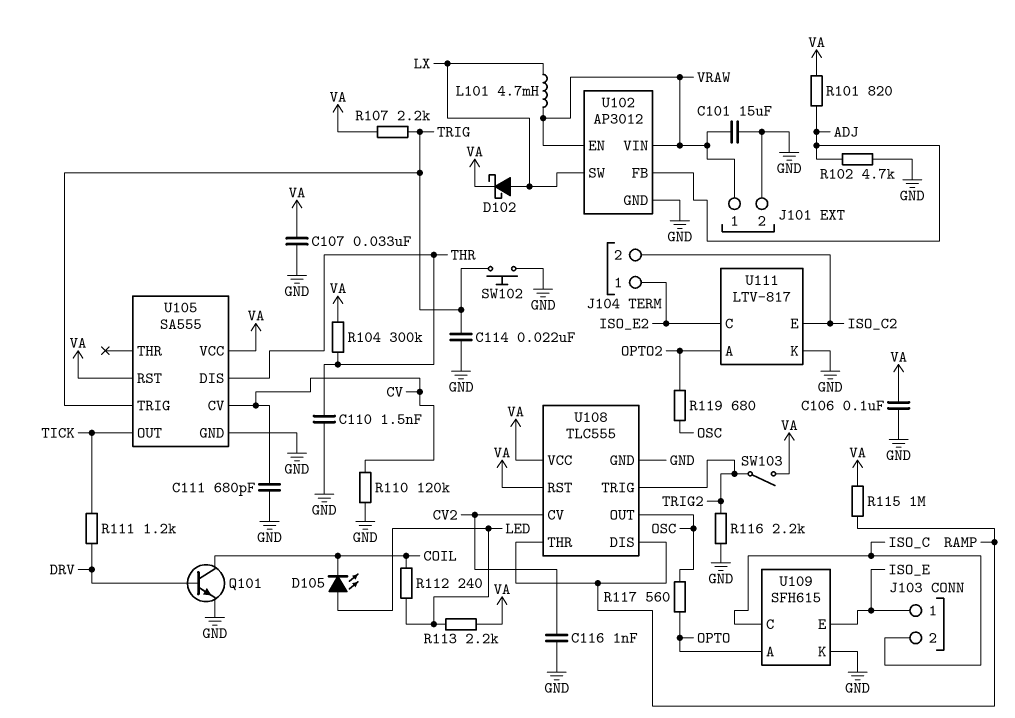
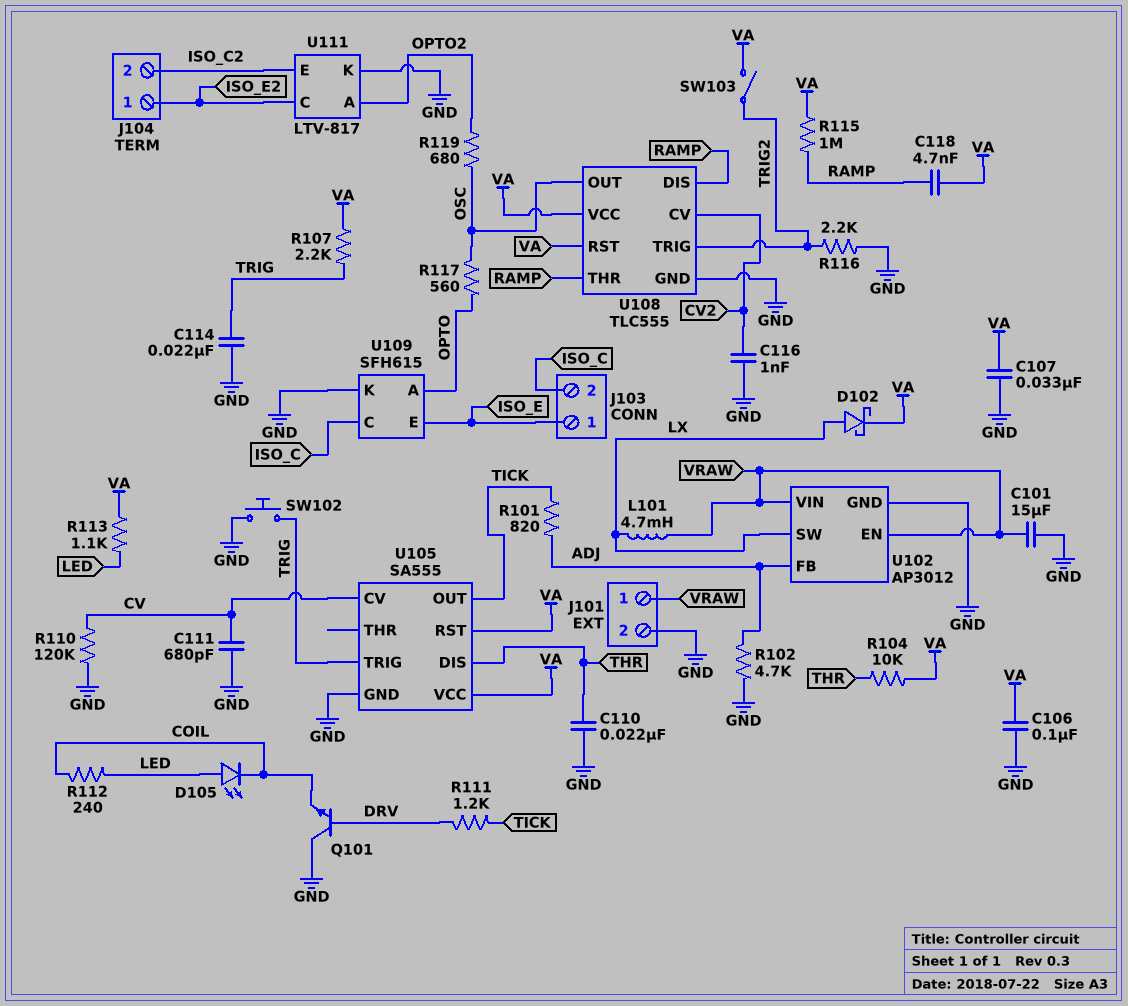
C110: 1.5nF (GND, THR) -> 22nF (GND, THR)
C118: none -> 4.7nF (RAMP, VA)
Q101: NPN (B DRV, C COIL, E GND) -> NPN (B DRV, C GND, E COIL)
R101: 820 (ADJ, VA) -> 820 (ADJ, TICK)
R104: 300k (THR, VA) -> 10k (THR, VA)
R113: 2.2k (LED, VA) -> 1.1k (LED, VA)

